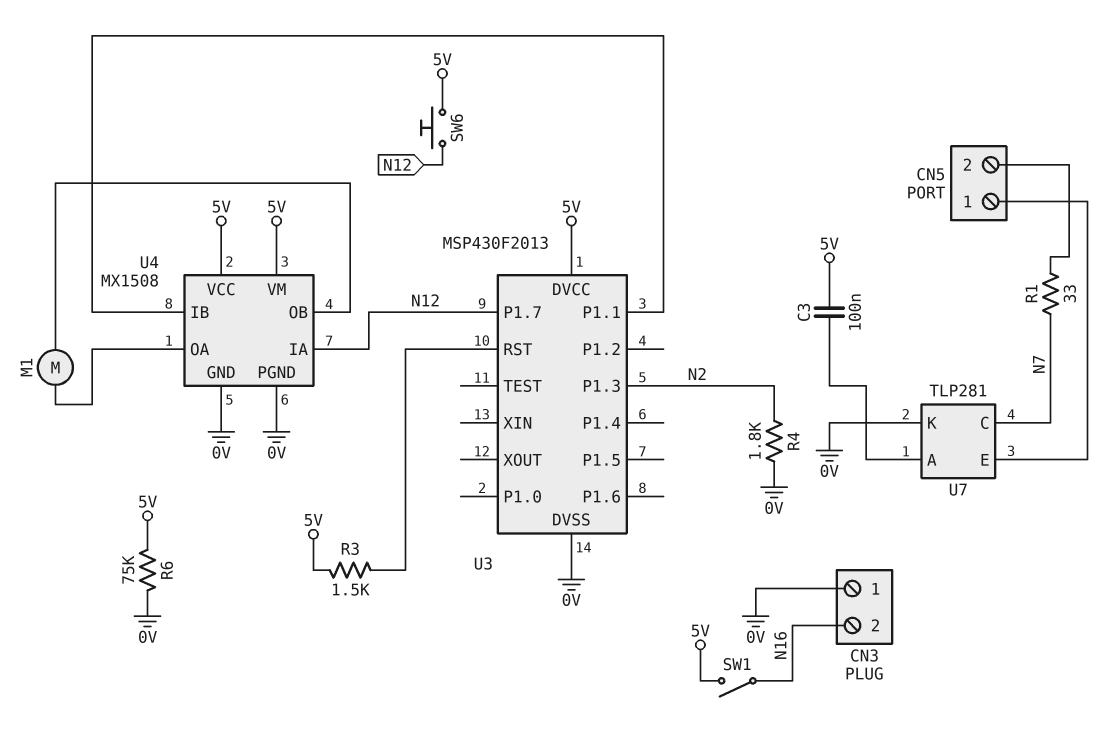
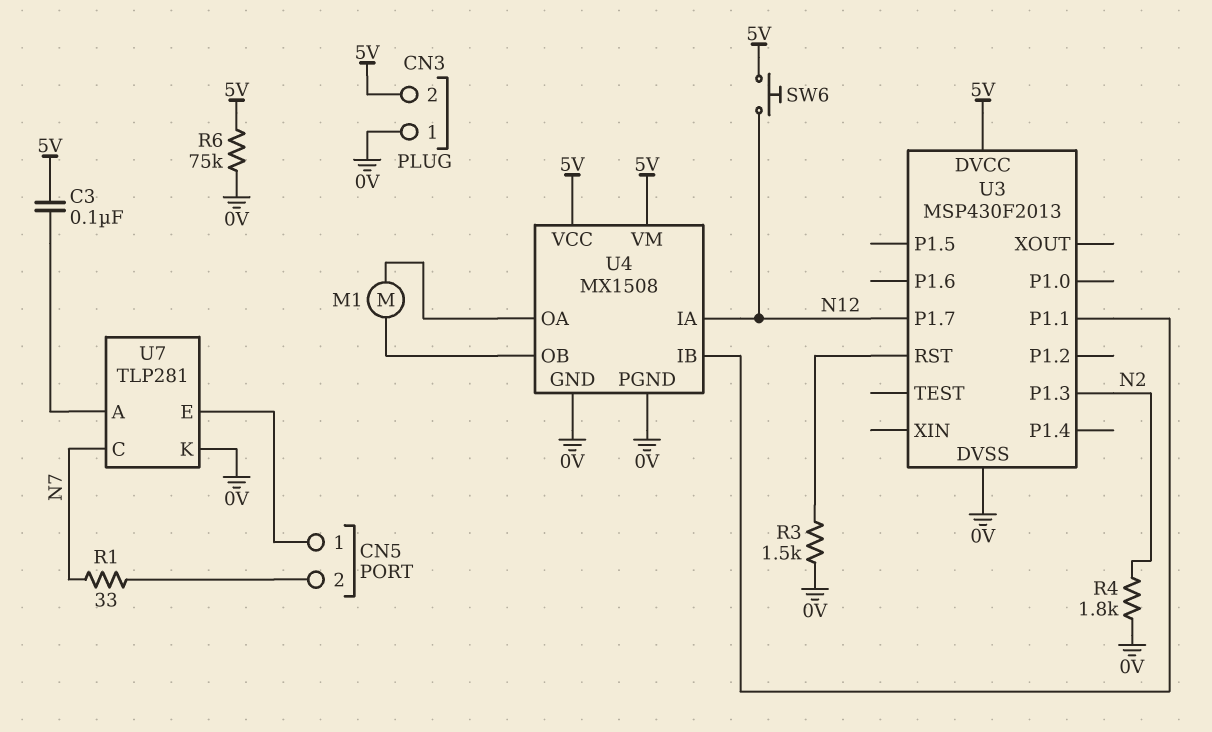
CN3 pin 2: N16 -> 5V
R3: 1.5k (5V, U3/RST) -> 1.5k (0V, U3/RST)
SW1: switch (5V, N16) -> none

